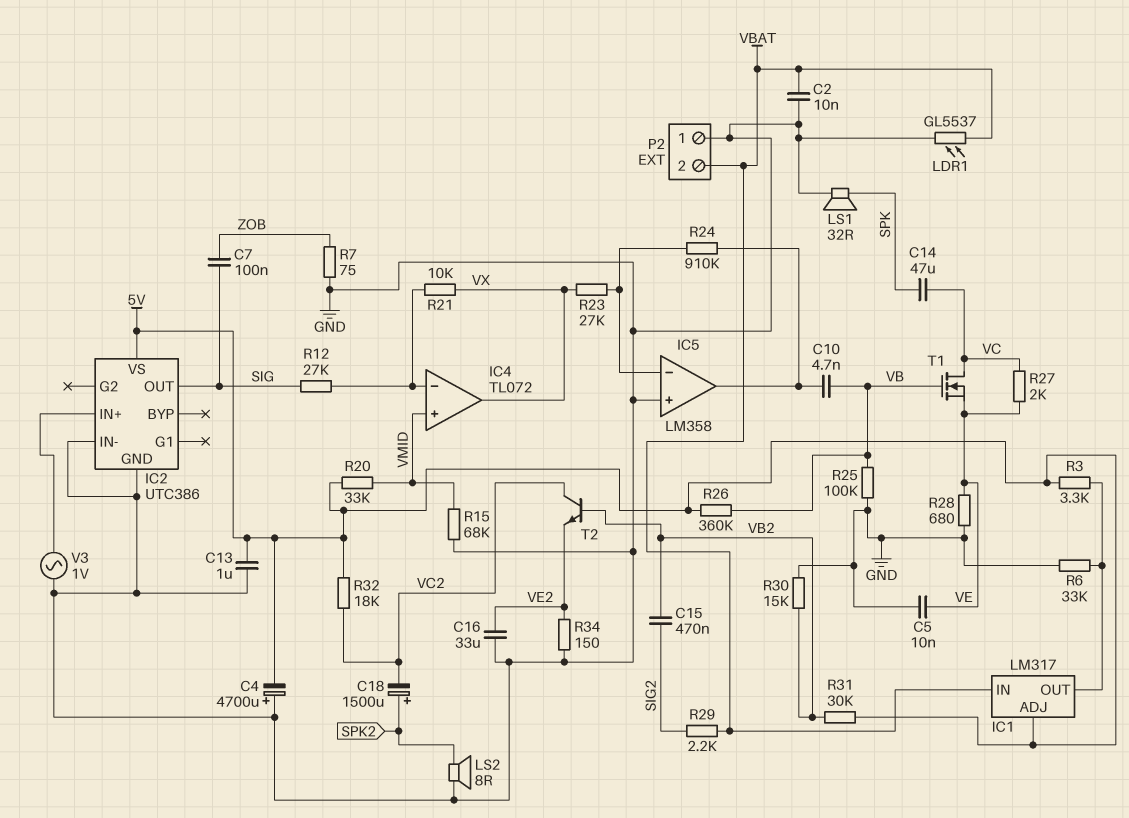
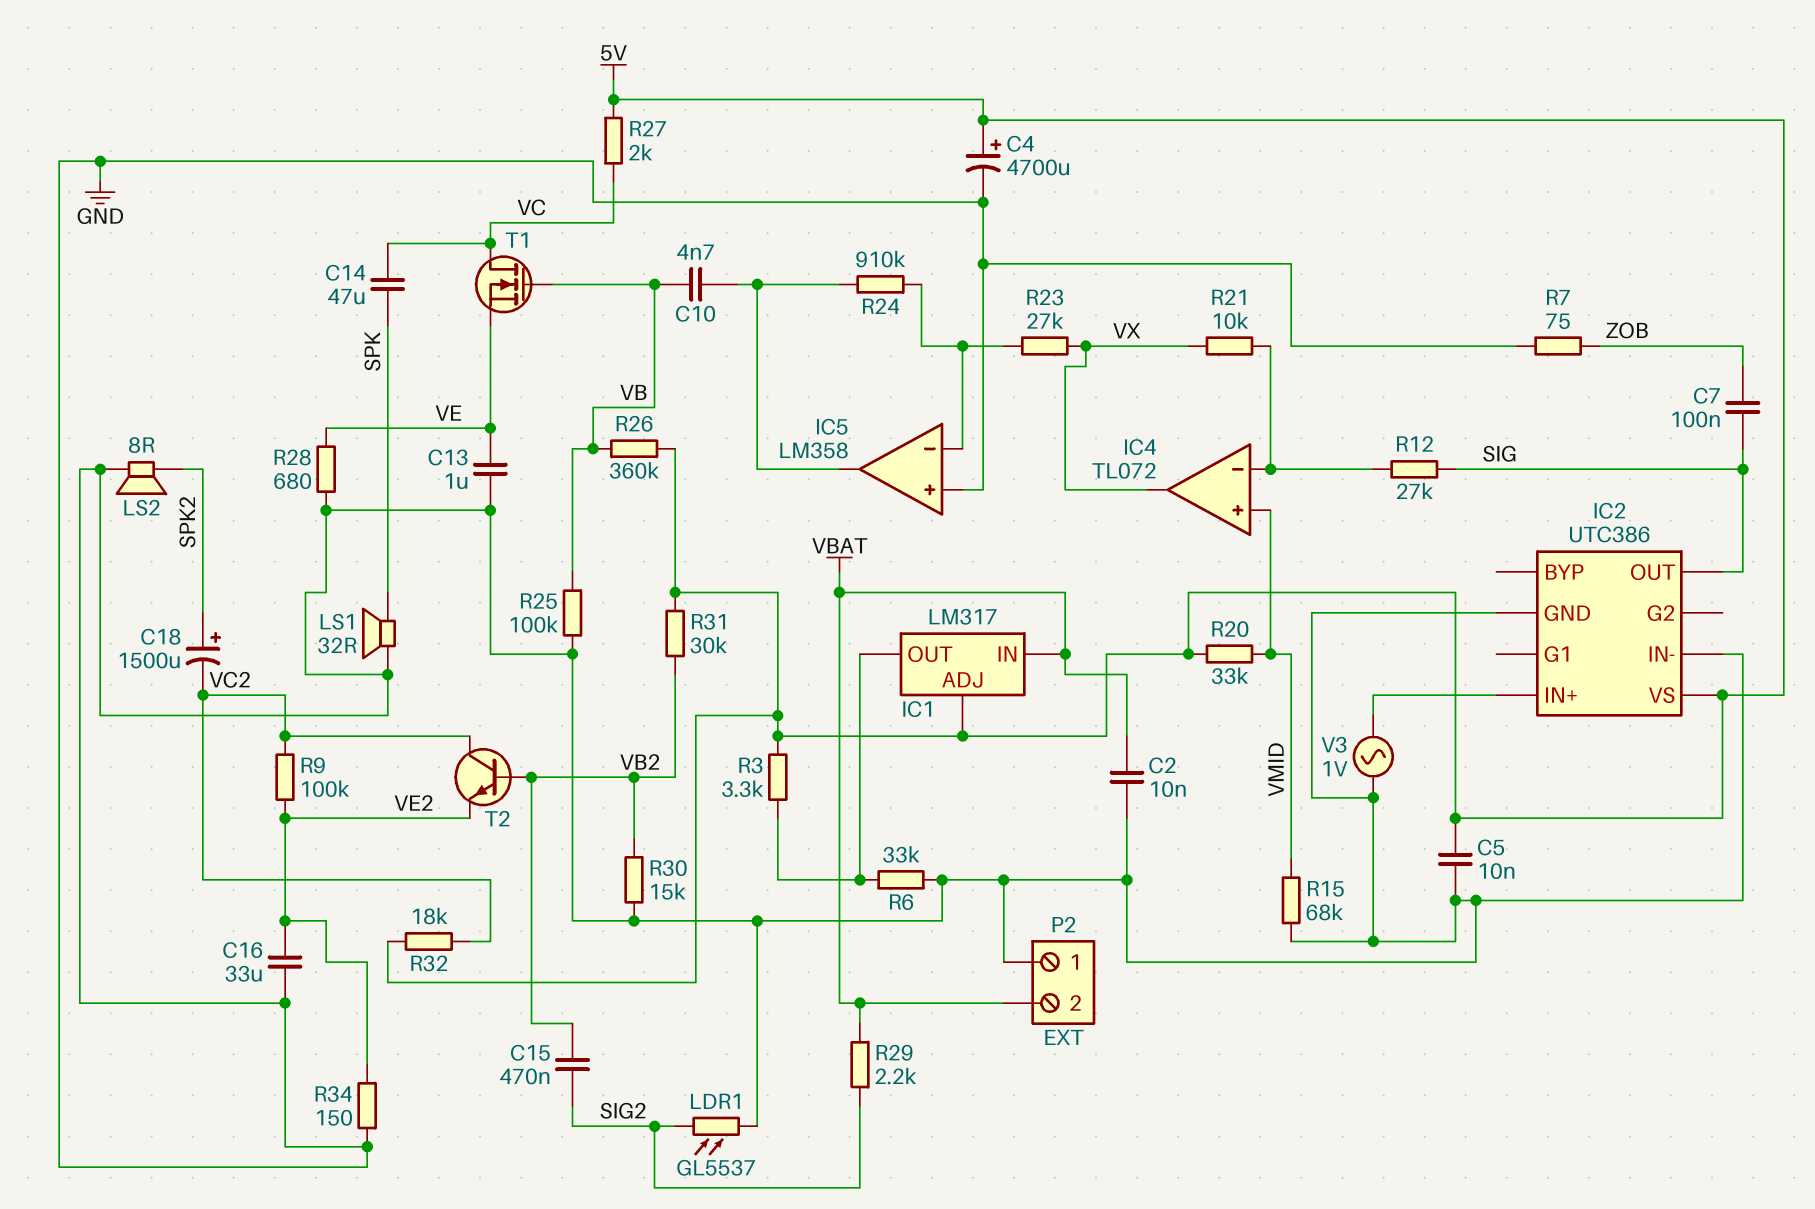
C4: 4700uF (plus GND, minus 5V) -> 4700uF (plus 5V, minus GND)
C5: 10nF (GND, VE) -> 10nF (5V, GND)
C13: 1uF (5V, GND) -> 1uF (GND, VE)
LDR1: GL5537 (GND, VBAT) -> GL5537 (GND, SIG2)
R9: none -> 100k (VC2, VE2)
R27: 2k (VC, VE) -> 2k (5V, VC)

